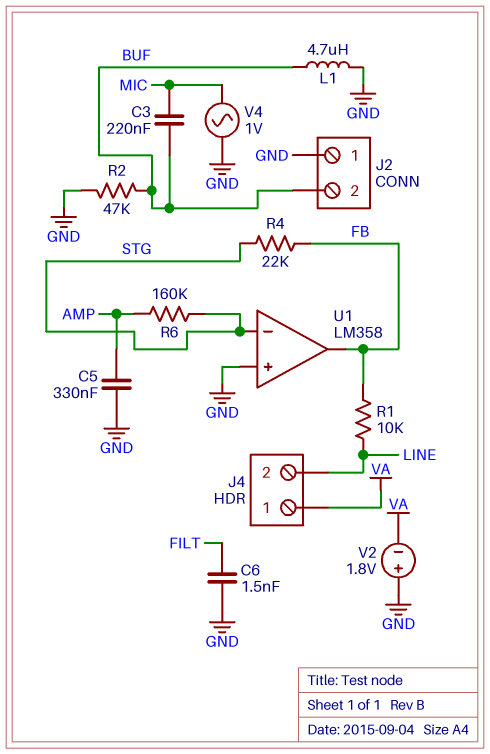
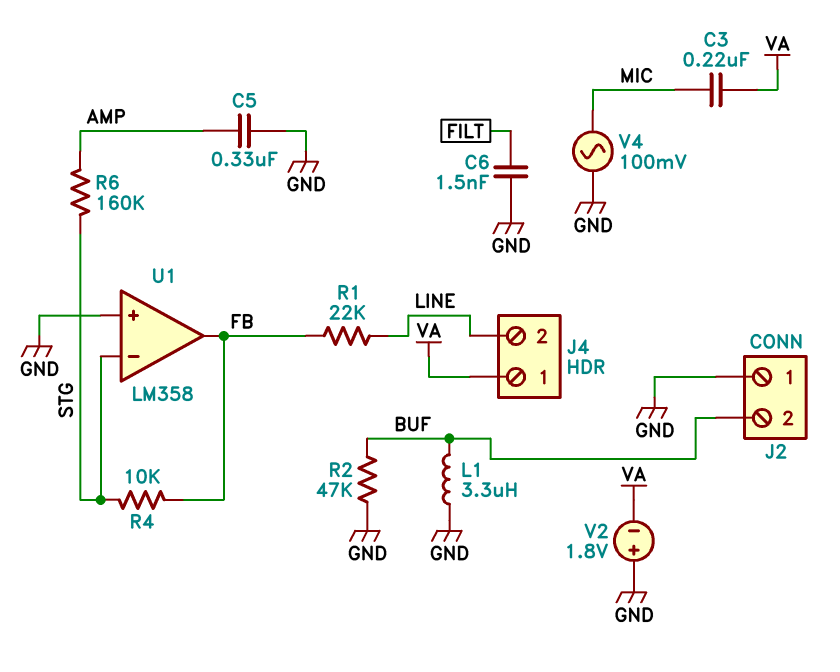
C3: 220nF (BUF, MIC) -> 220nF (MIC, VA)
L1: 4.7uH (BUF, GND) -> 3.3uH (BUF, GND)
R1: 10k (FB, LINE) -> 22k (FB, LINE)
R4: 22k (FB, STG) -> 10k (FB, STG)
V4: AC 1V (GND, MIC) -> AC 100mV (GND, MIC)

